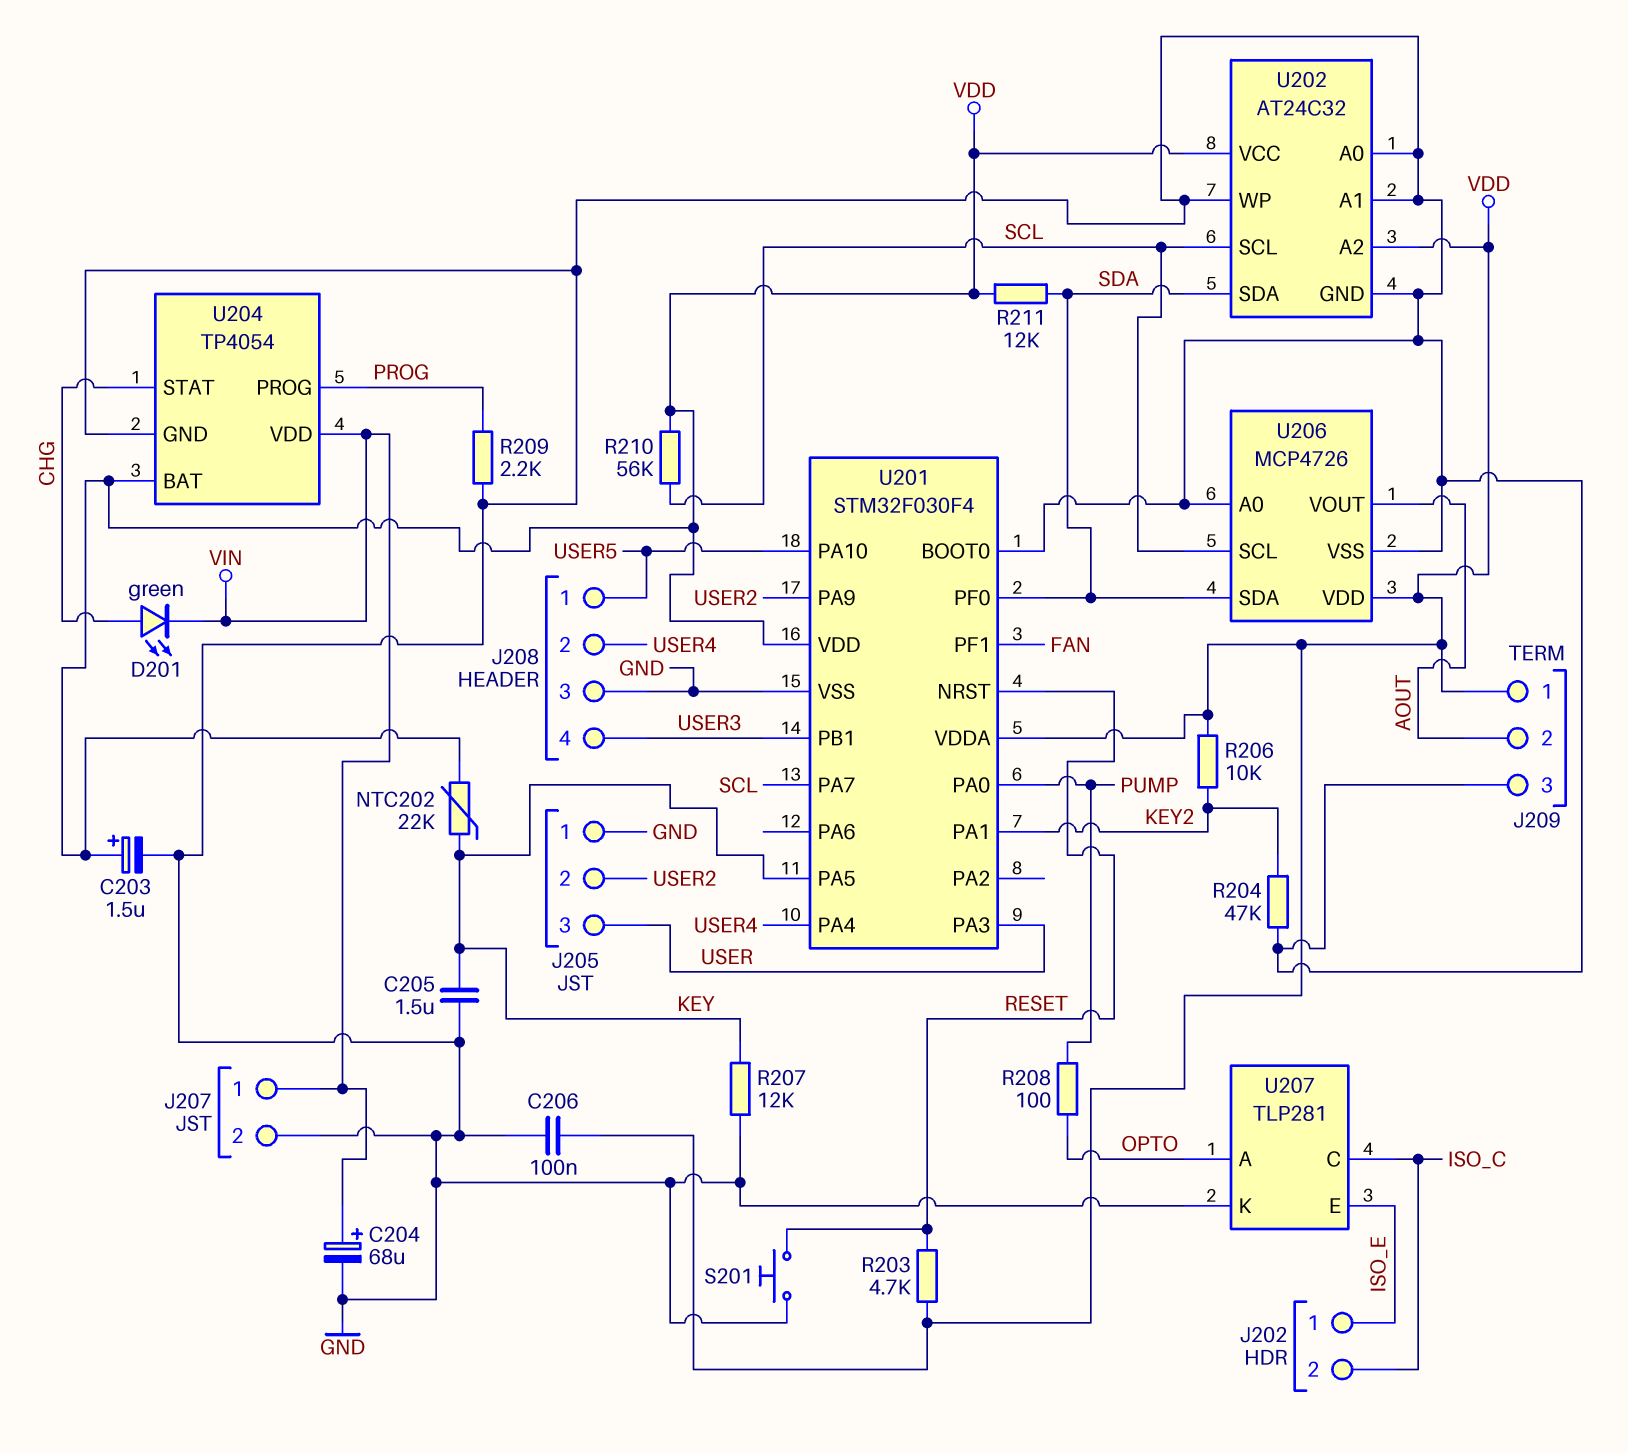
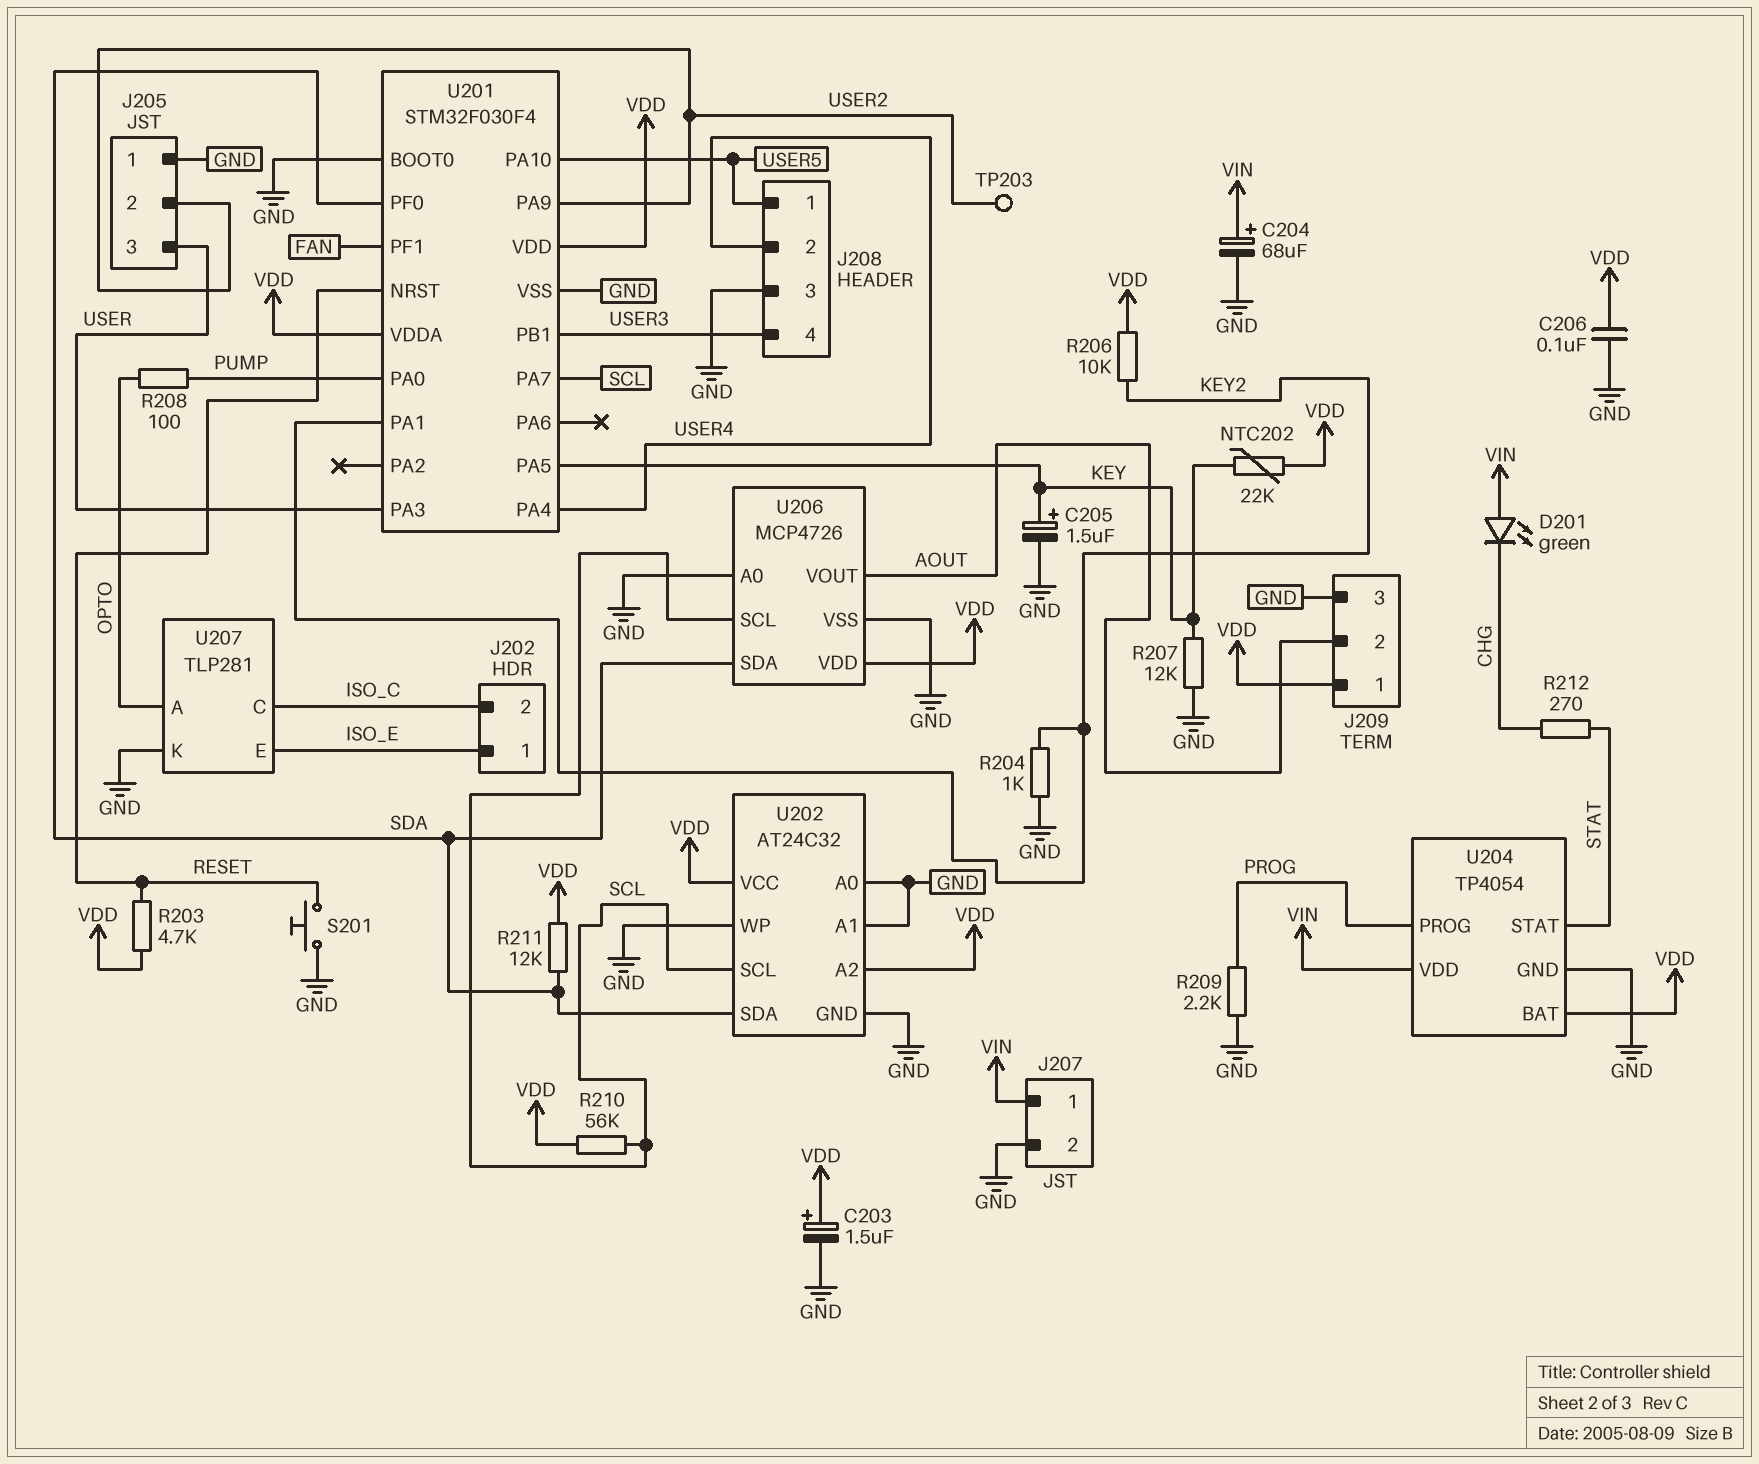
C205: 1.5uF (GND, KEY) -> 1.5uF (plus KEY, minus GND)
D201: LED green (A CHG, K VIN) -> LED green (A VIN, K CHG)
R204: 47k (GND, KEY2) -> 1k (GND, KEY2)
R212: none -> 270 (CHG, STAT)
TP203: none -> test point (USER2)
U204 pin STAT: CHG -> STAT

